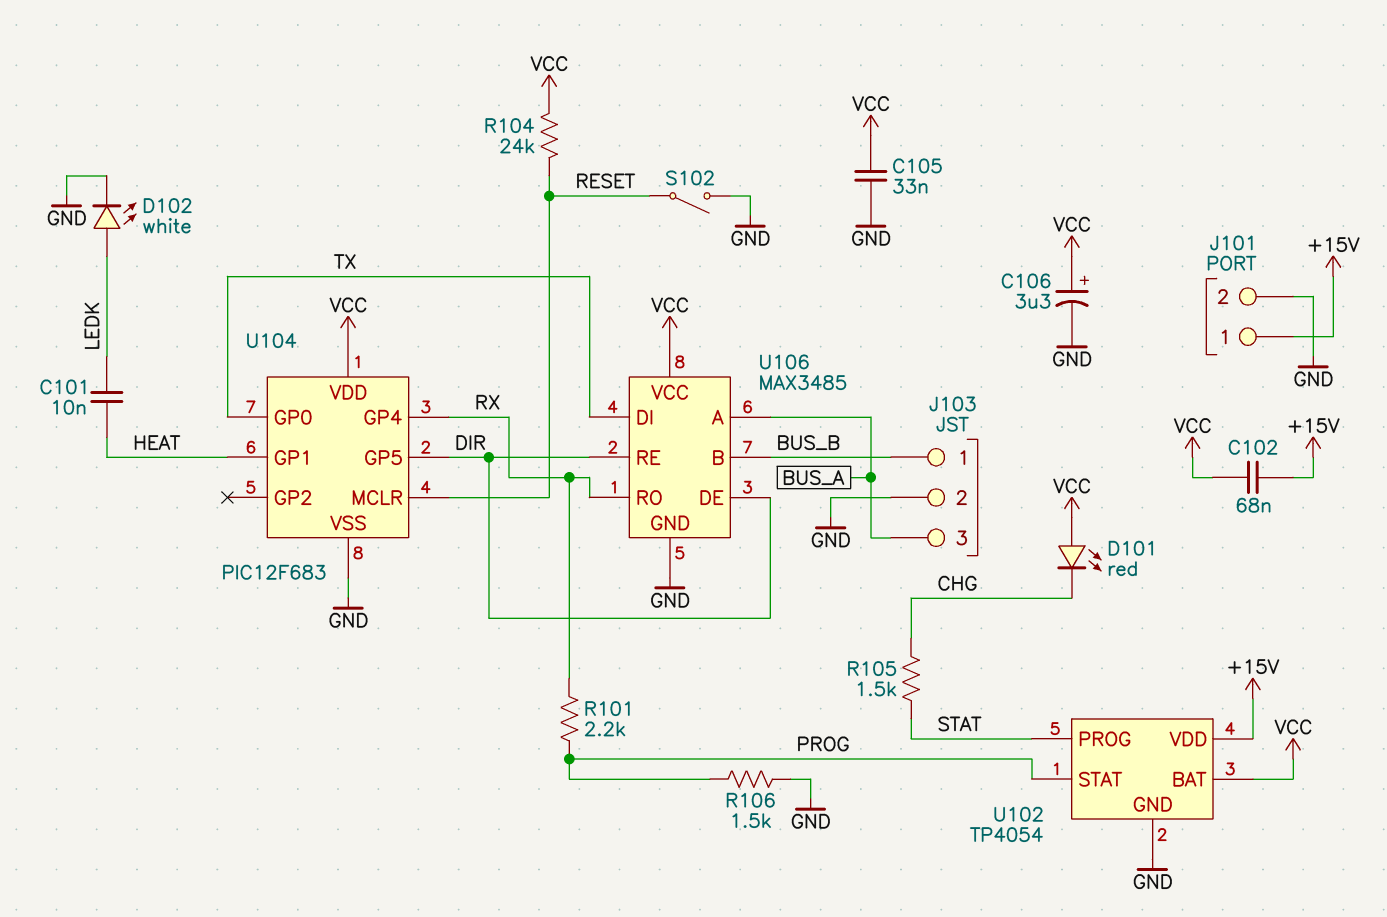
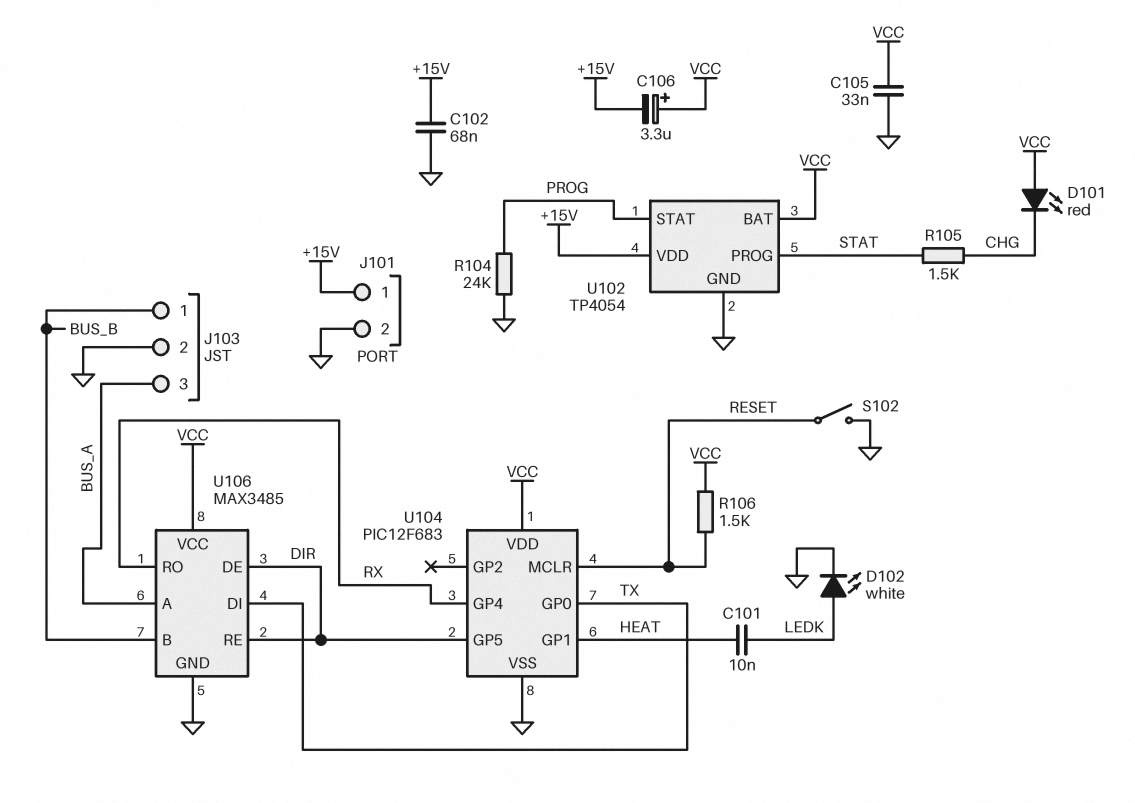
C102: 68nF (+15V, VCC) -> 68nF (+15V, GND)
C106: 3.3uF (plus VCC, minus GND) -> 3.3uF (plus VCC, minus +15V)
R101: 2.2k (PROG, RX) -> none
R104: 24k (RESET, VCC) -> 24k (GND, PROG)
R106: 1.5k (GND, PROG) -> 1.5k (RESET, VCC)

